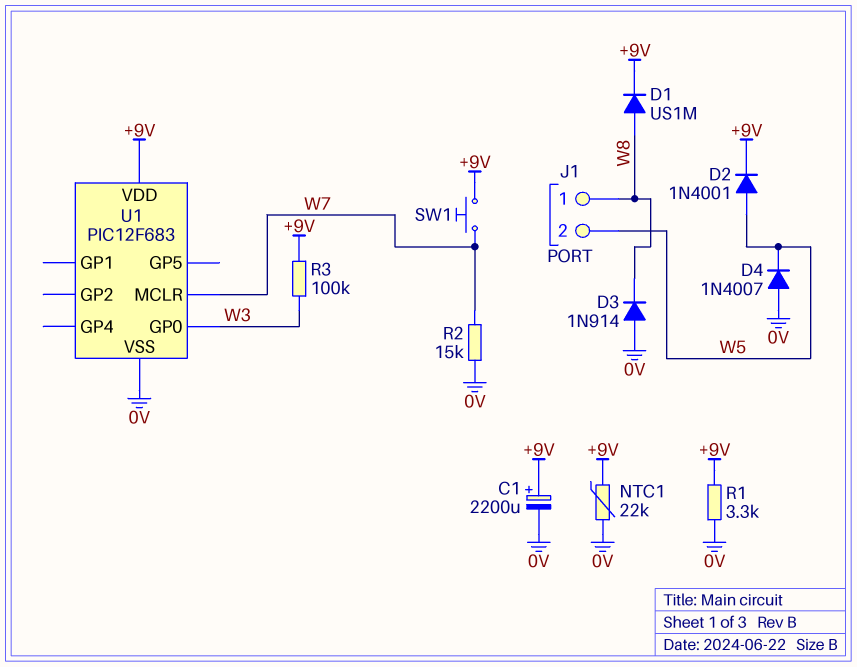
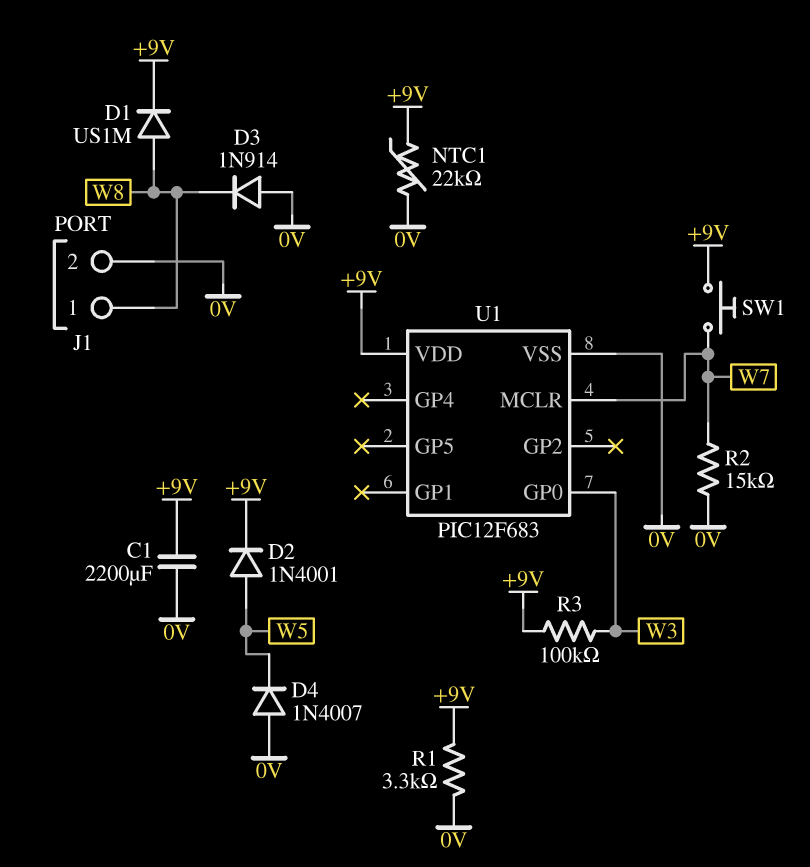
C1: 2200uF (plus +9V, minus 0V) -> 2200uF (+9V, 0V)
J1 pin 2: W5 -> 0V

